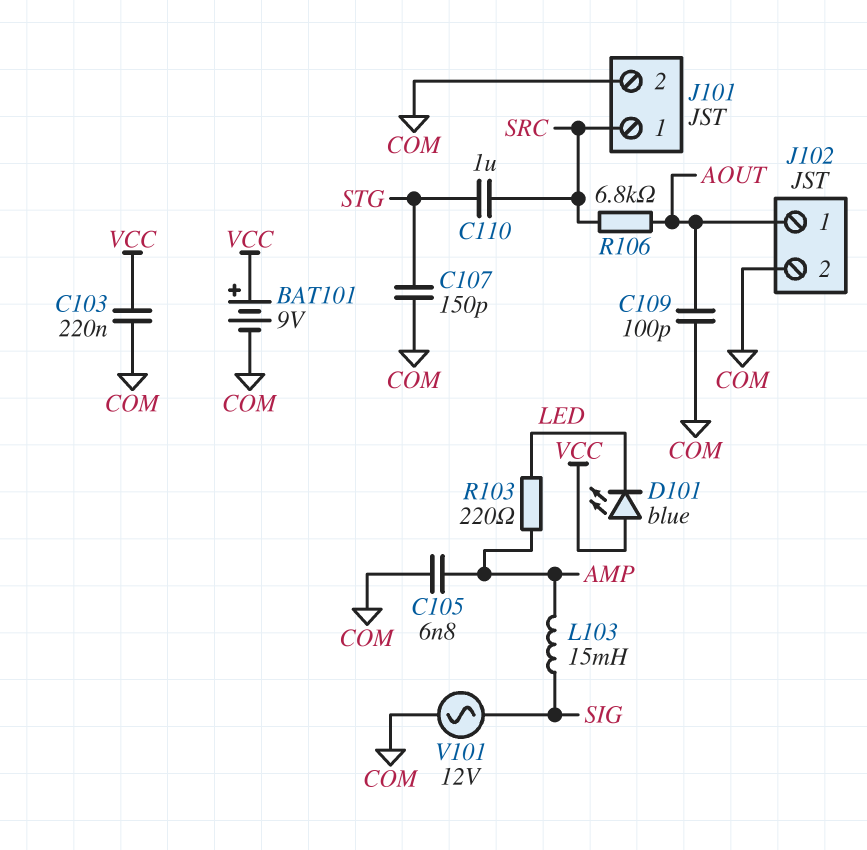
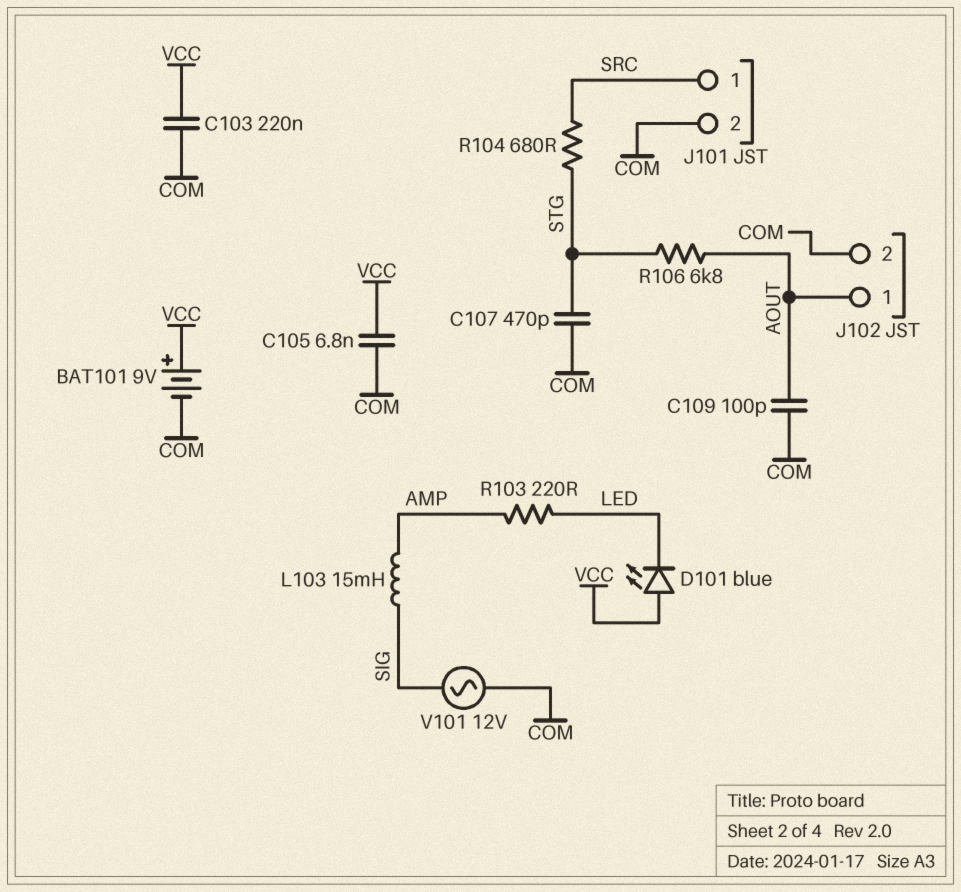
C105: 6.8nF (AMP, COM) -> 6.8nF (COM, VCC)
C107: 150pF (COM, STG) -> 470pF (COM, STG)
C110: 1uF (SRC, STG) -> none
R104: none -> 680 (SRC, STG)
R106: 6.8k (AOUT, SRC) -> 6.8k (AOUT, STG)

